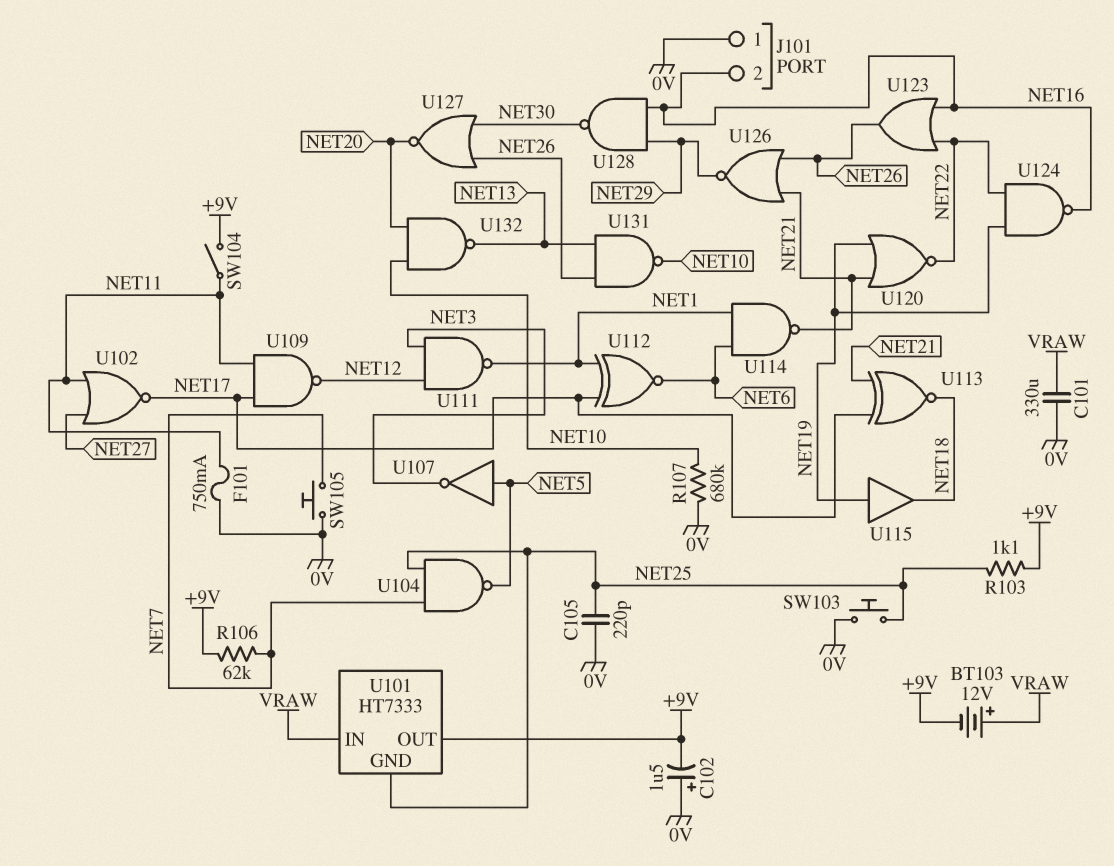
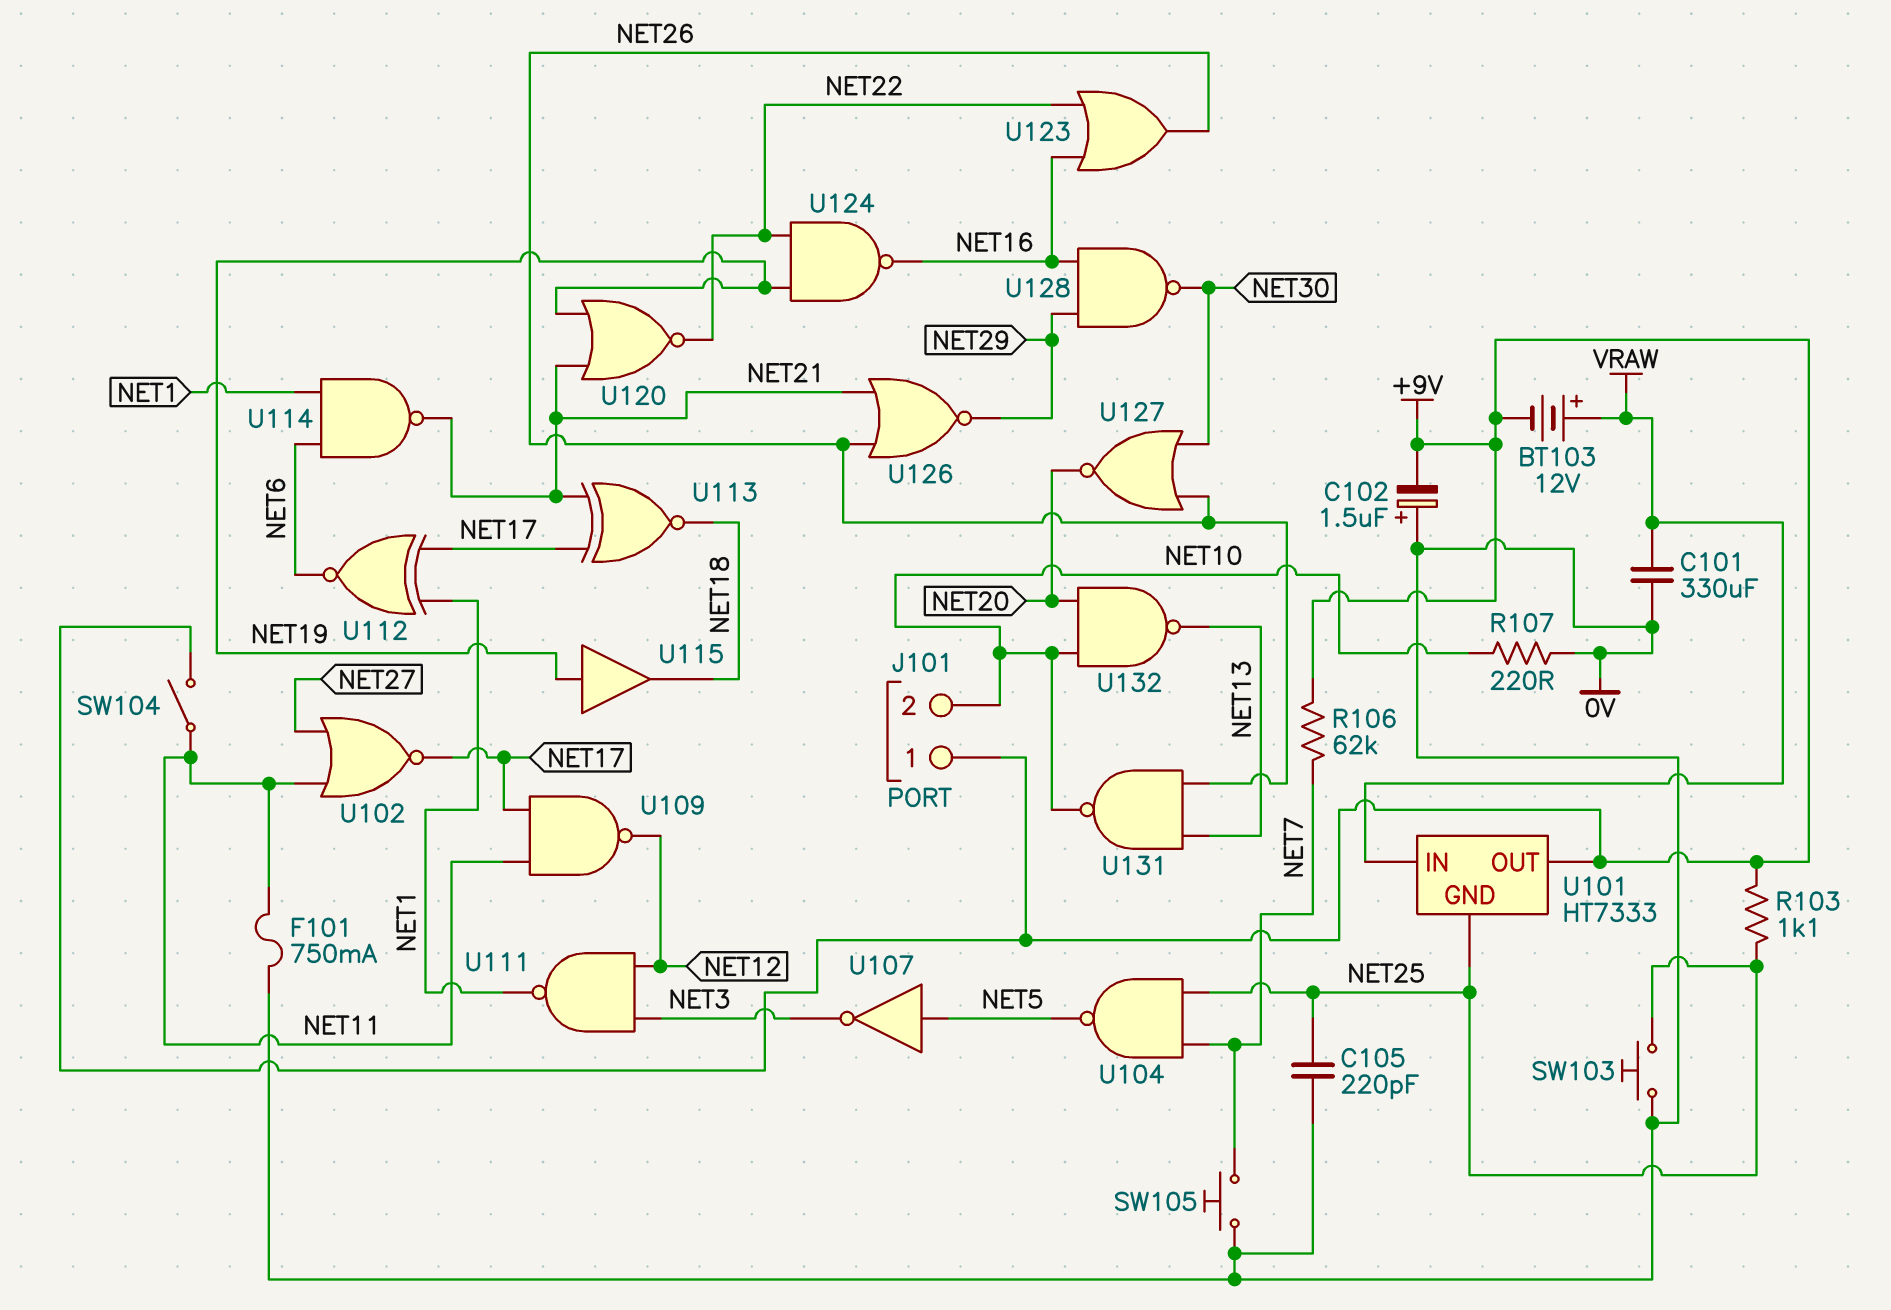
J101 pin 1: 0V -> +9V
J101 pin 2: NET16 -> NET10
R107: 680k (0V, NET10) -> 220 (0V, NET10)

